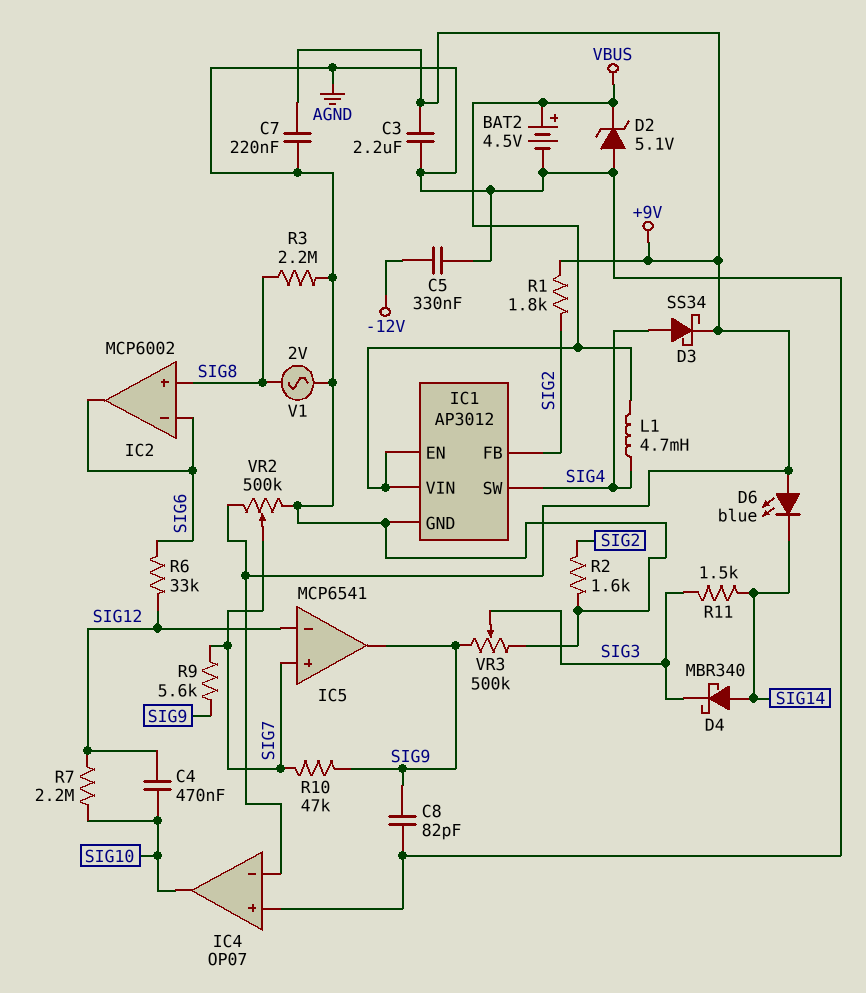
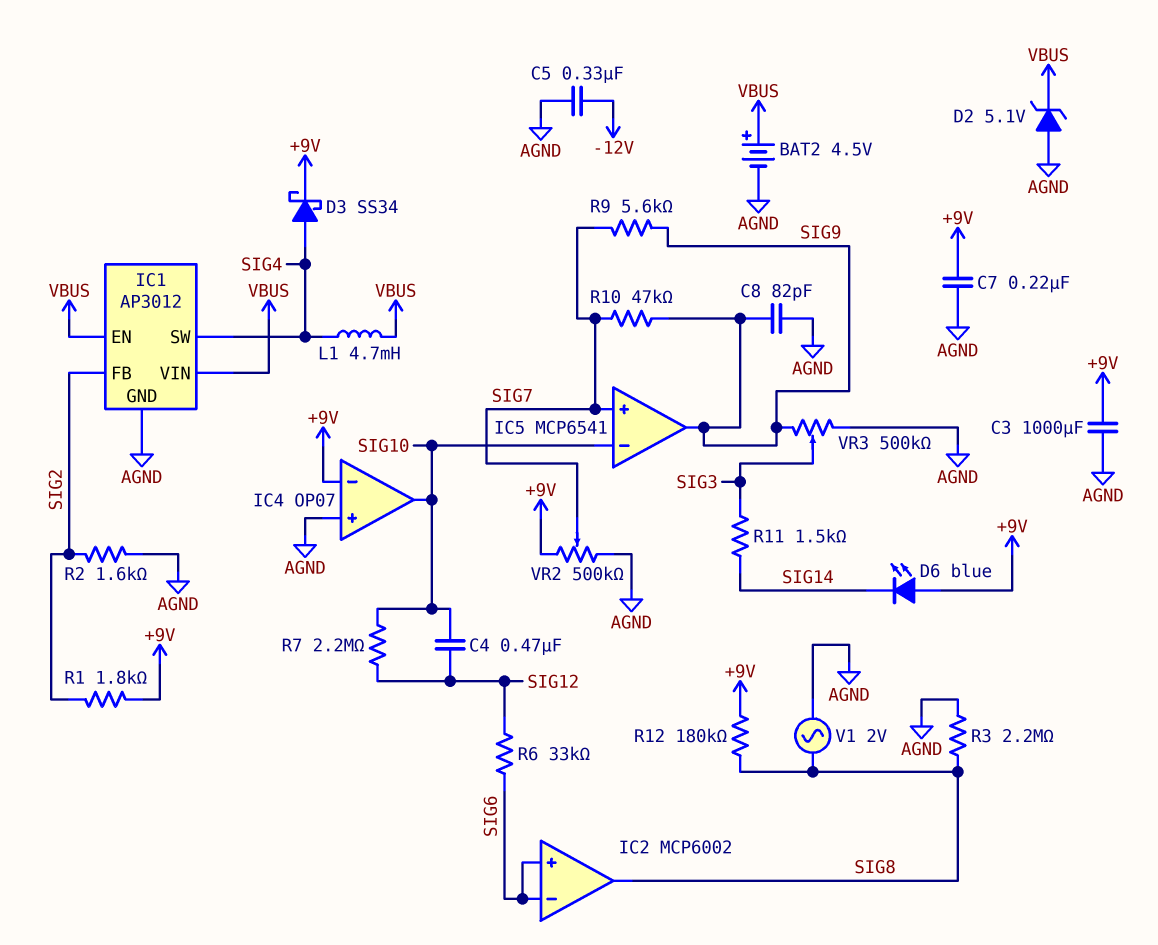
C3: 2.2uF (+9V, AGND) -> 1000uF (+9V, AGND)
D4: schottky MBR340 (A SIG14, K SIG3) -> none
IC2 pin in+: SIG8 -> SIG6
IC2 pin out: SIG6 -> SIG8
IC5 pin in-: SIG12 -> SIG10
R12: none -> 180k (+9V, SIG8)

